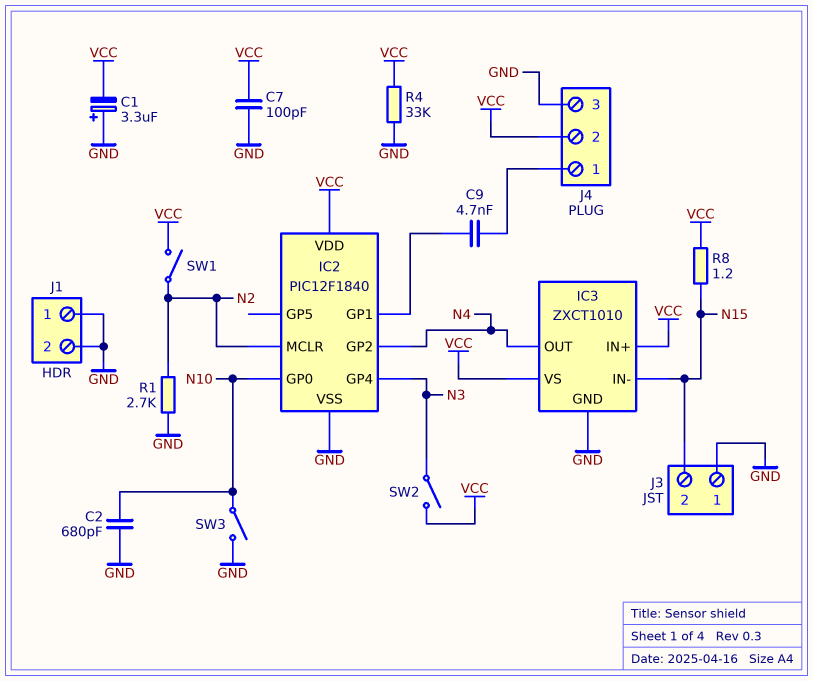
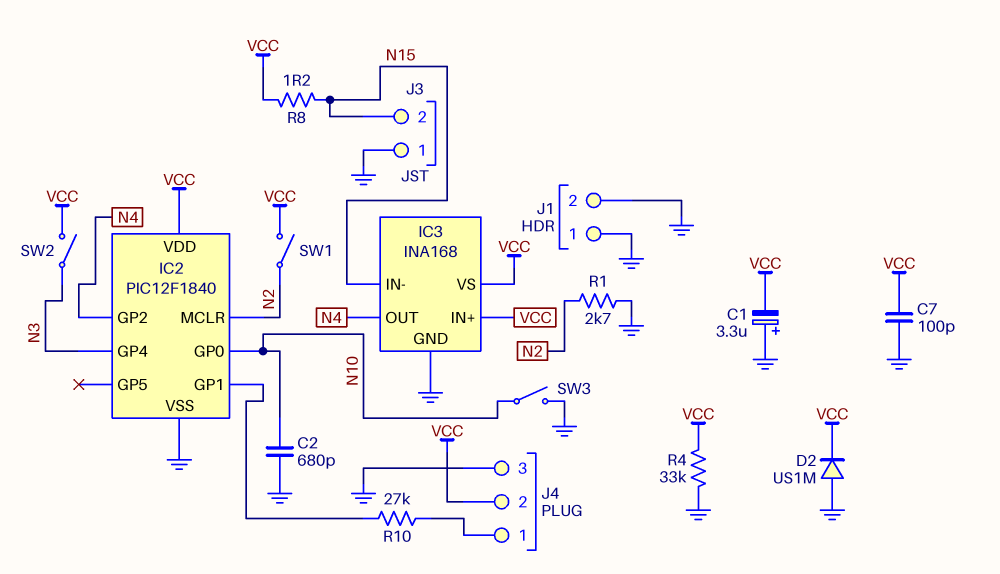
C9: 4.7nF (IC2/GP1, J4/1) -> none
D2: none -> diode US1M (A GND, K VCC)
IC3: ZXCT1010 -> INA168
R10: none -> 27k (IC2/GP1, J4/1)

